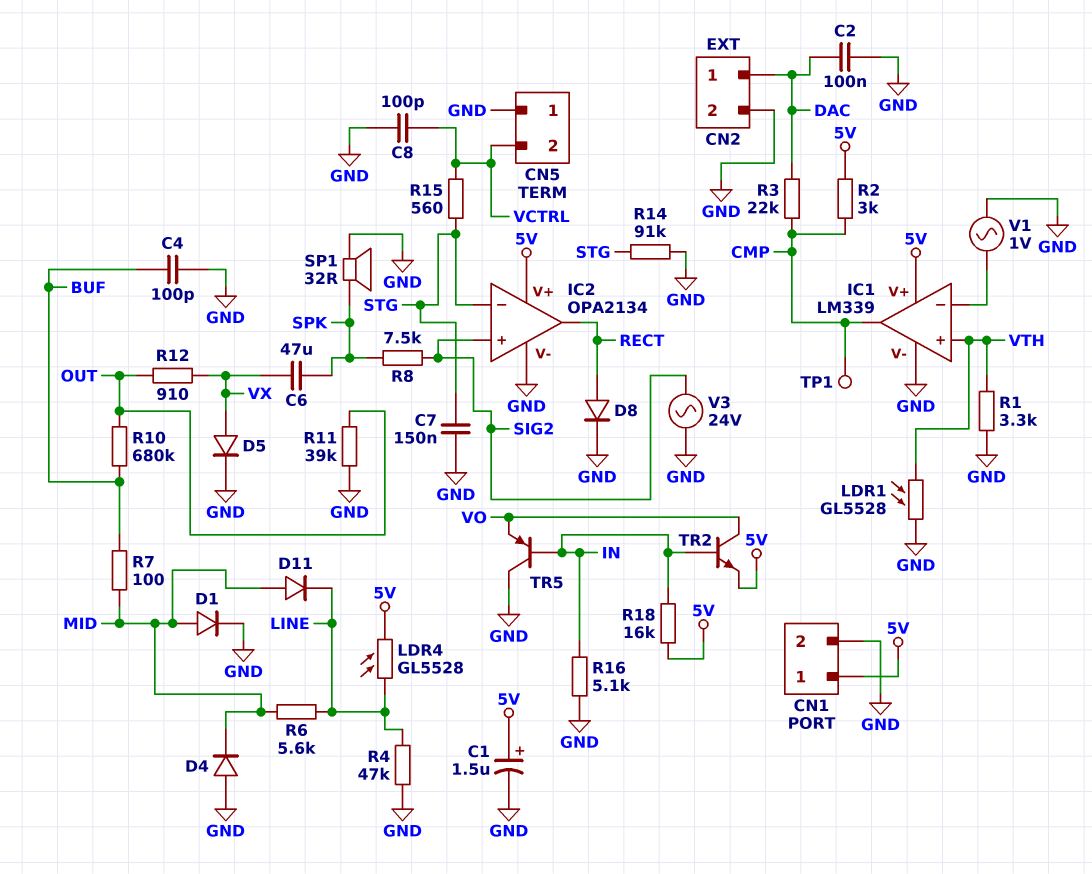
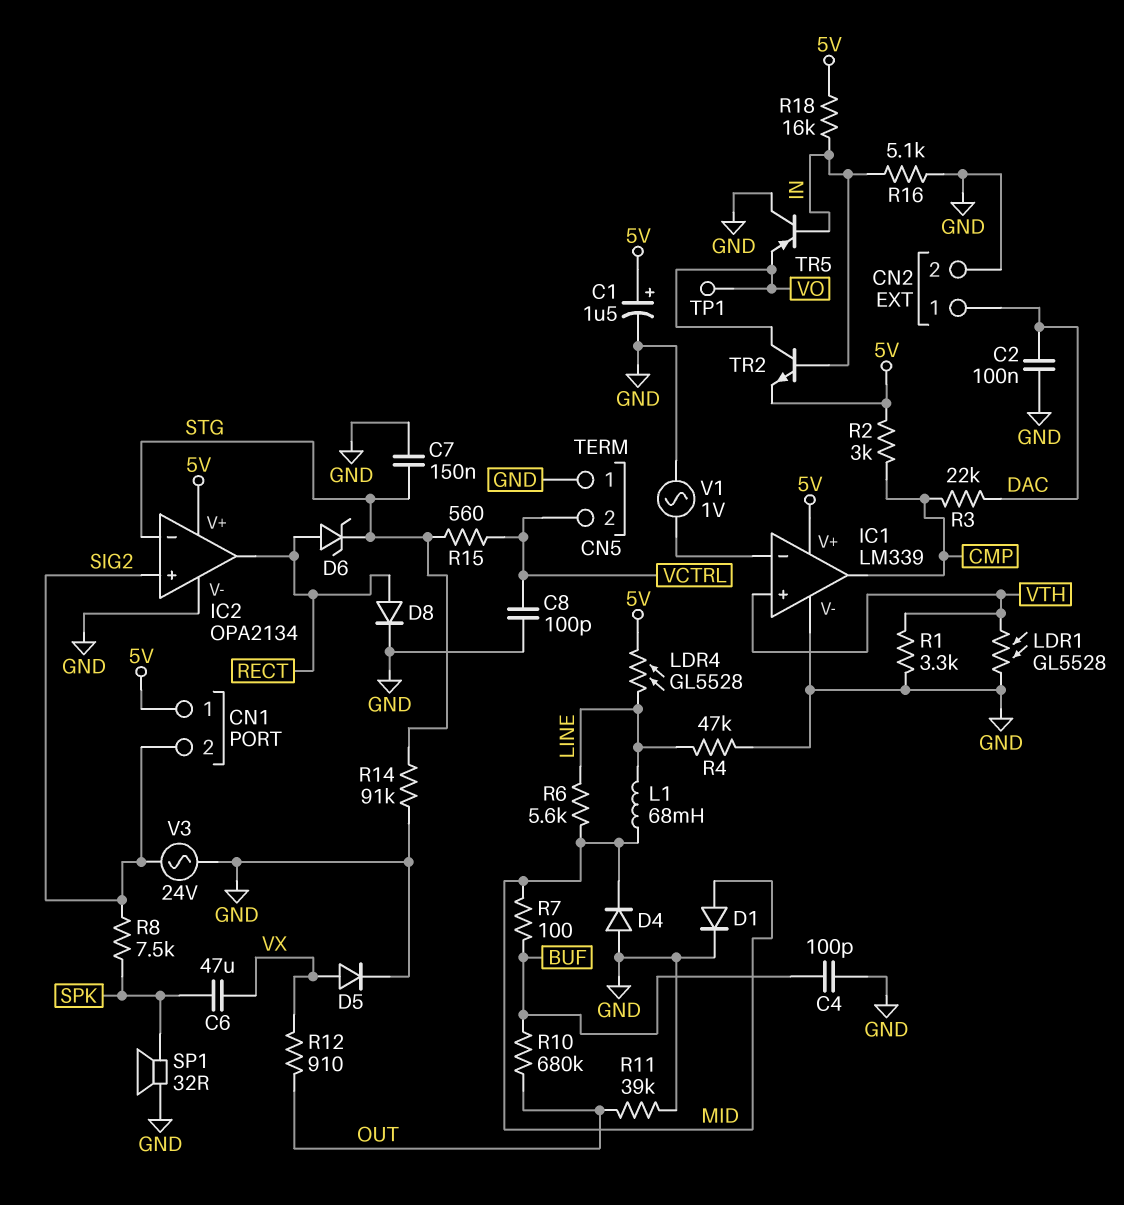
CN1 pin 2: GND -> SIG2
D6: none -> zener (A RECT, K STG)
D11: diode (A MID, K LINE) -> none
L1: none -> 68mH (LINE, MID)
TP1: test point (CMP) -> test point (VO)

